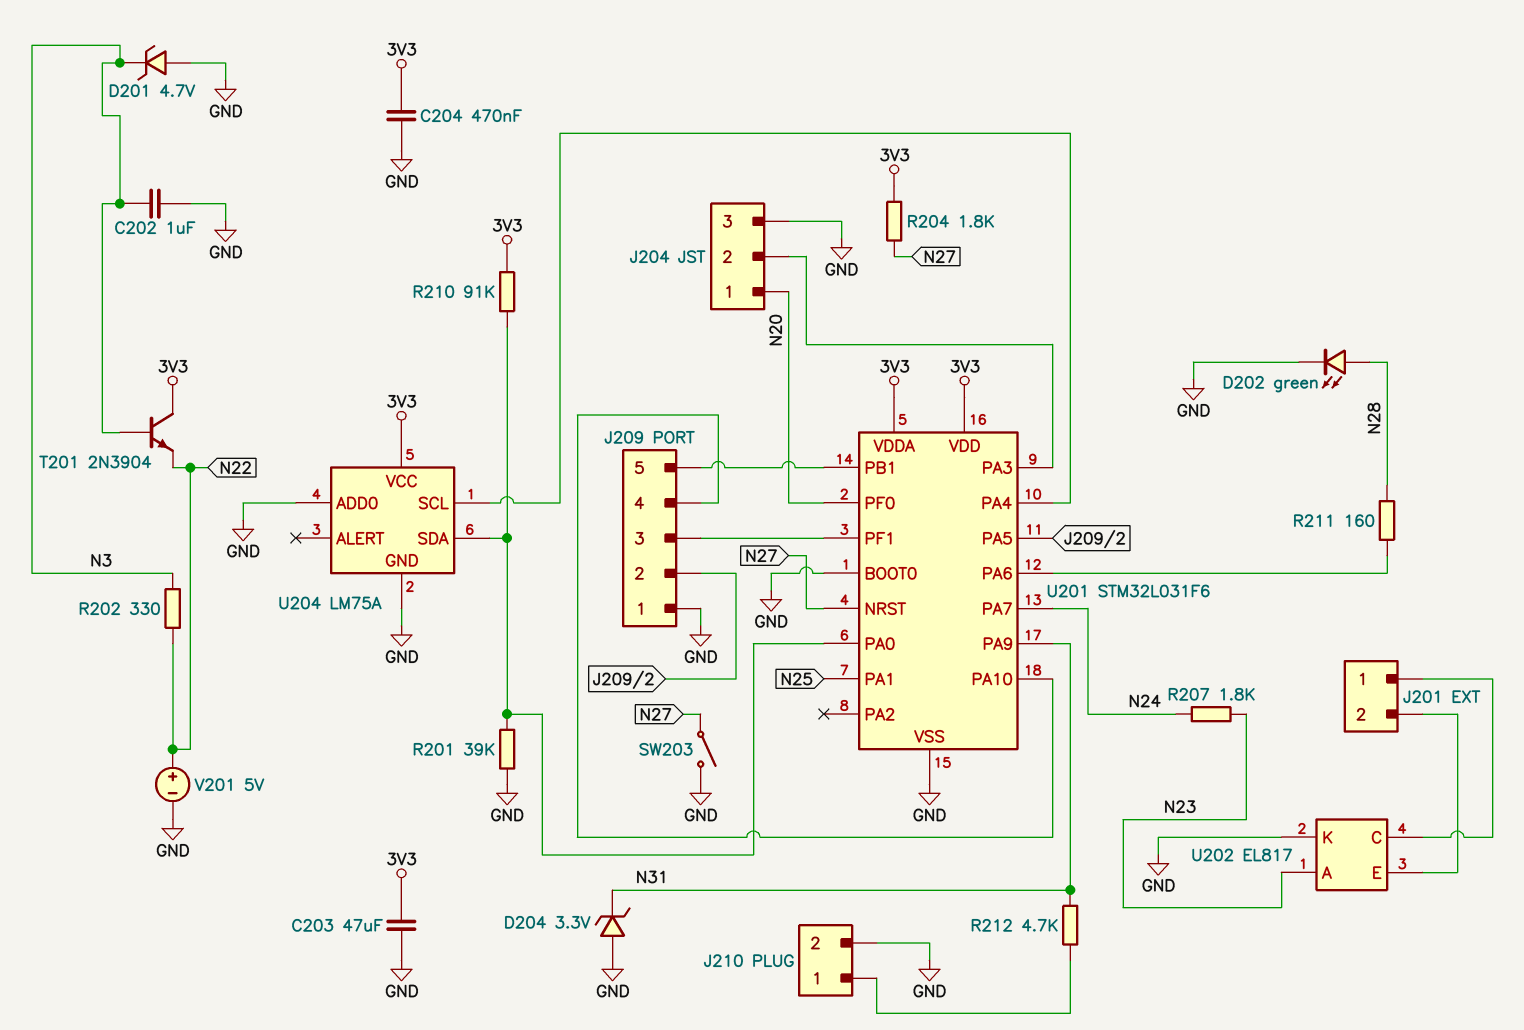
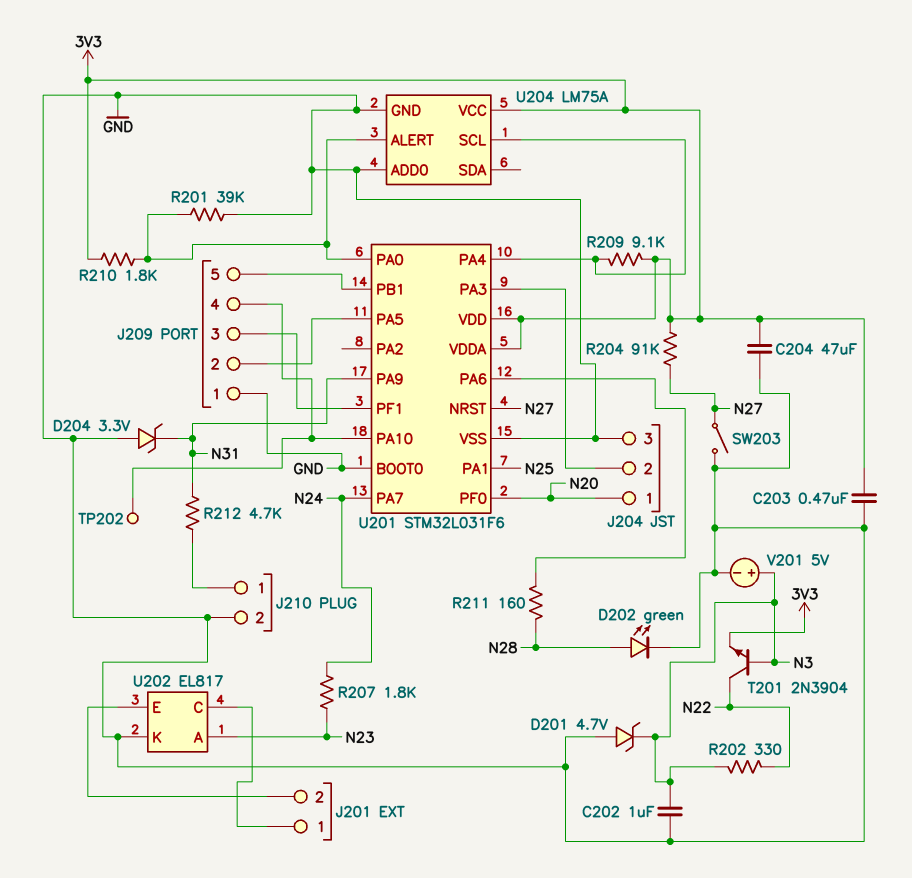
C203: 47uF (3V3, GND) -> 470nF (3V3, GND)
C204: 470nF (3V3, GND) -> 47uF (3V3, GND)
R204: 1.8k (3V3, N27) -> 91k (3V3, N27)
R209: none -> 9.1k (3V3, U201/PA4)
R210: 91k (3V3, U201/PA0) -> 1.8k (3V3, U201/PA0)
T201: NPN 2N3904 (B N3, C 3V3, E N22) -> NPN 2N3904 (B N3, C N22, E 3V3)
TP202: none -> test point (J209/4)
U204 pin ALERT: none -> U201/PA0
U204 pin SDA: U201/PA0 -> none
V201: 5V (plus N22, minus GND) -> 5V (plus N3, minus GND)

